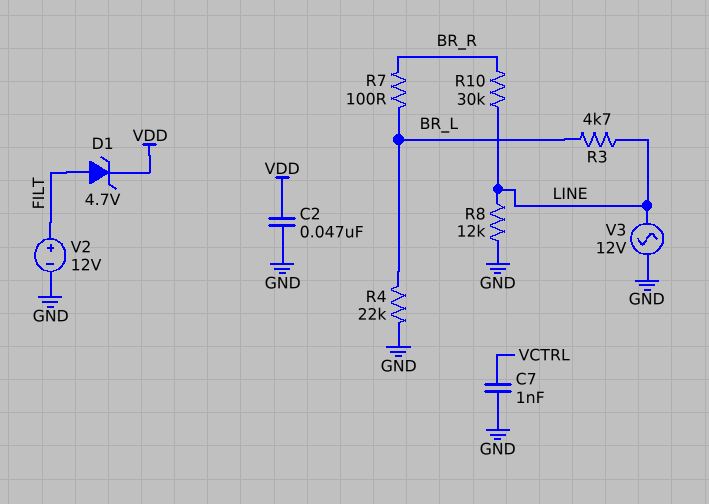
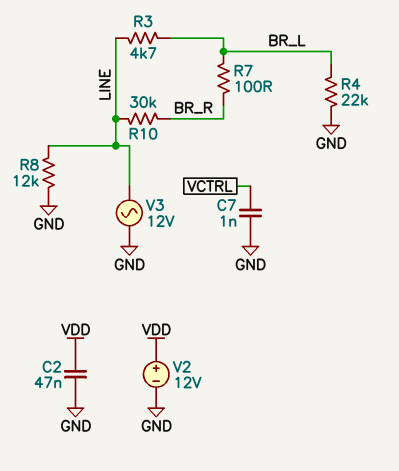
D1: zener 4.7V (A FILT, K VDD) -> none
V2: 12V (plus FILT, minus GND) -> 12V (plus VDD, minus GND)

